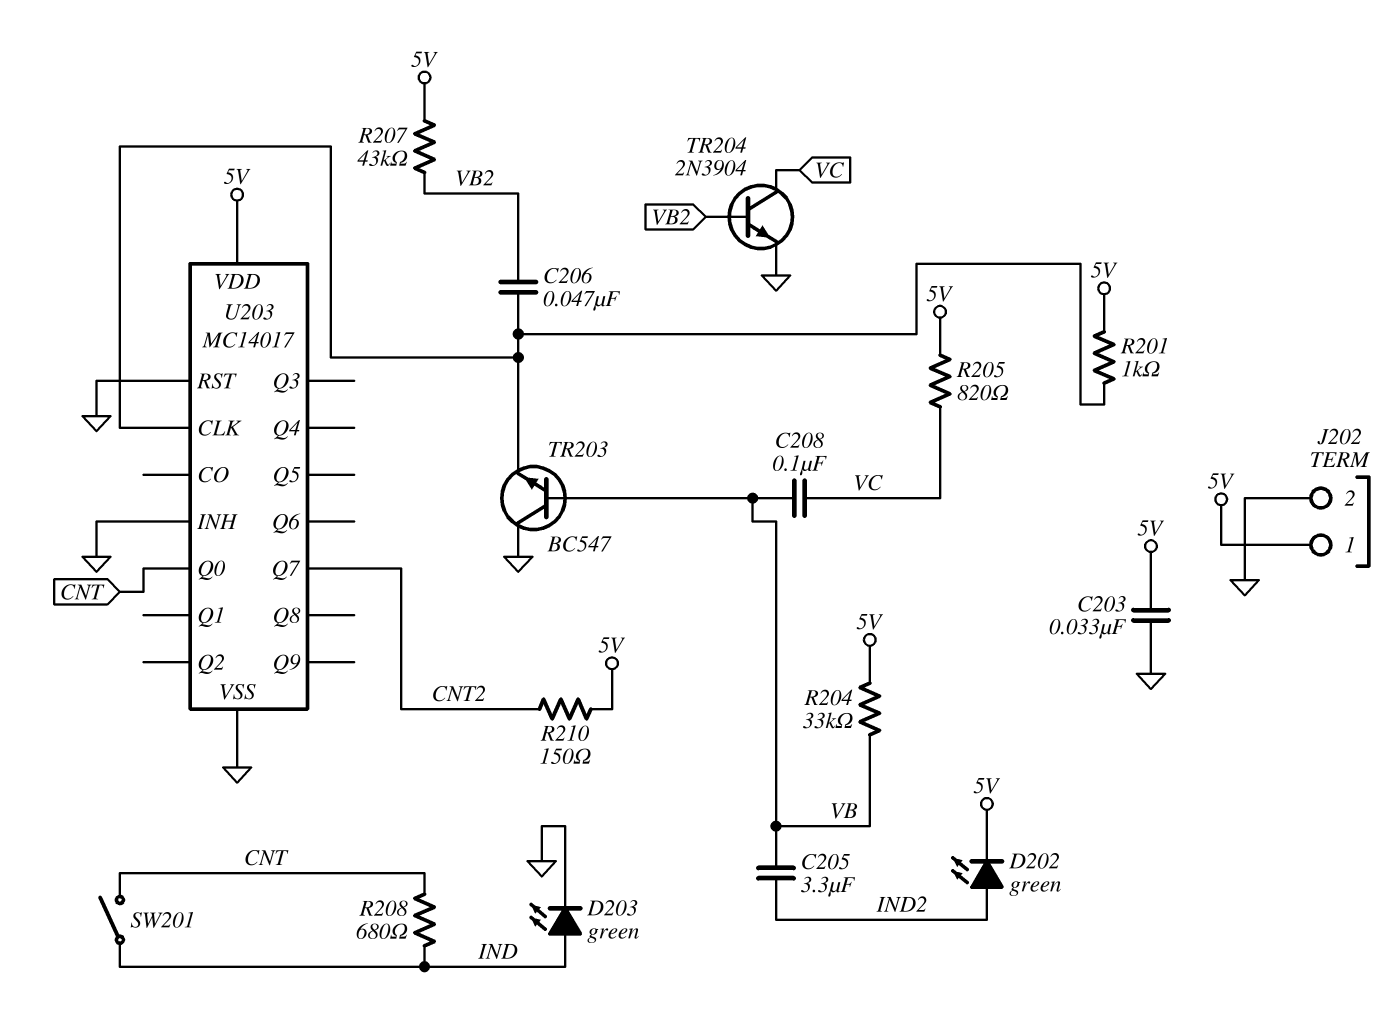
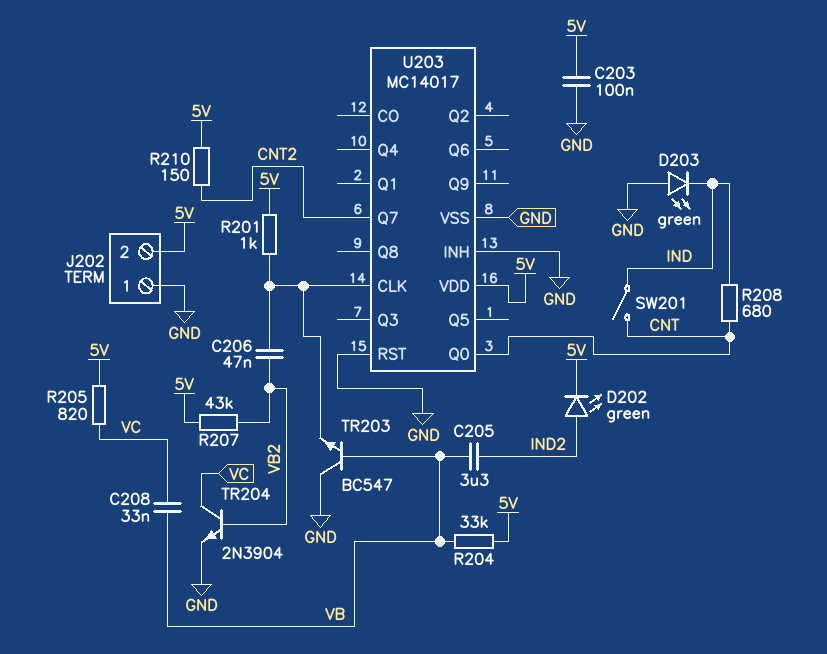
C203: 33nF (5V, GND) -> 100nF (5V, GND)
C208: 100nF (VB, VC) -> 33nF (VB, VC)
D203: LED green (A IND, K GND) -> LED green (A GND, K IND)
J202 pin 1: 5V -> GND
J202 pin 2: GND -> 5V

